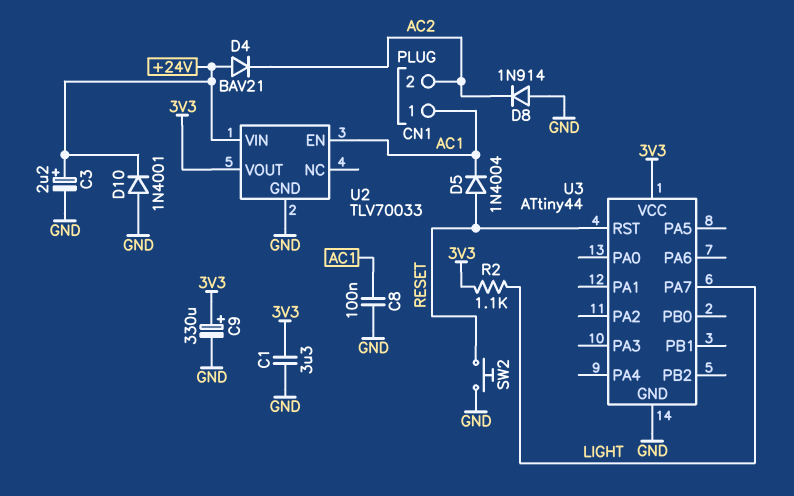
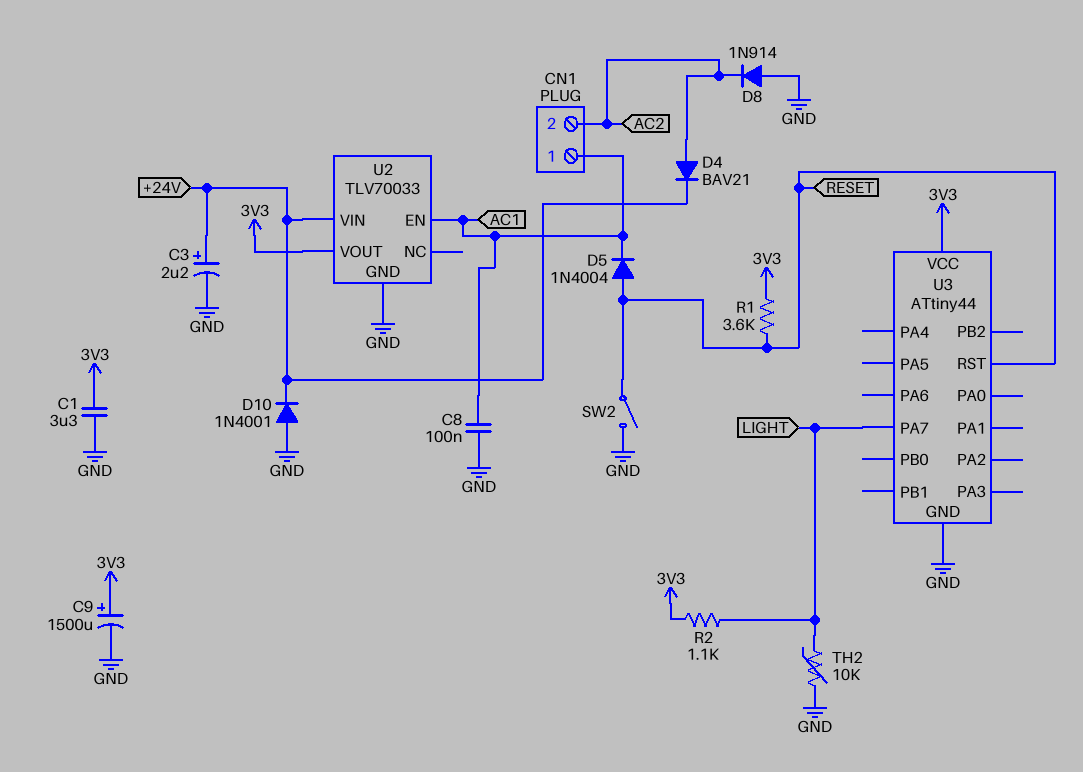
C9: 330uF (plus 3V3, minus GND) -> 1500uF (plus 3V3, minus GND)
D4: diode BAV21 (A +24V, K AC2) -> diode BAV21 (A AC2, K +24V)
R1: none -> 3.6k (3V3, RESET)
SW2: button (GND, RESET) -> switch (GND, RESET)
TH2: none -> 10k (GND, LIGHT)

